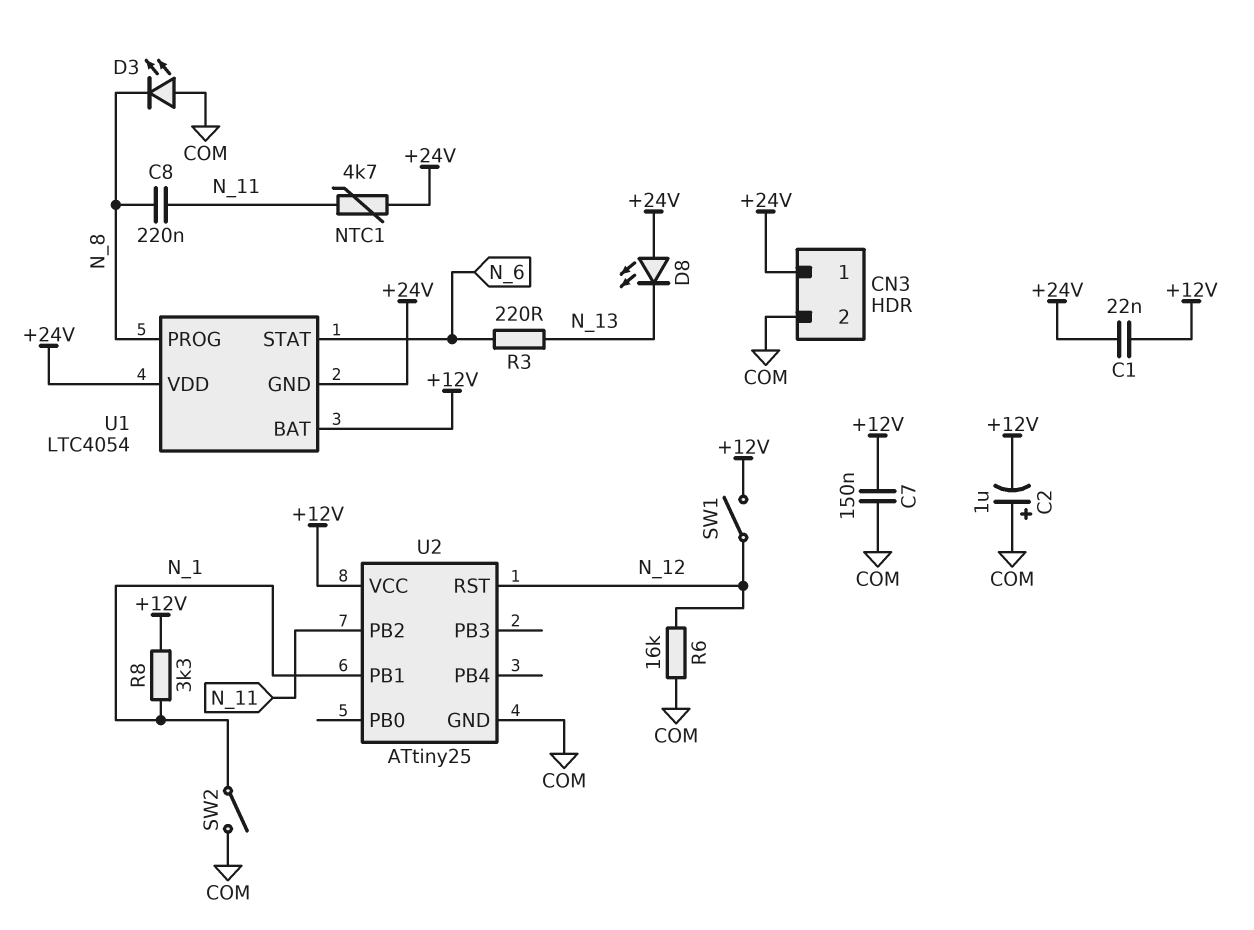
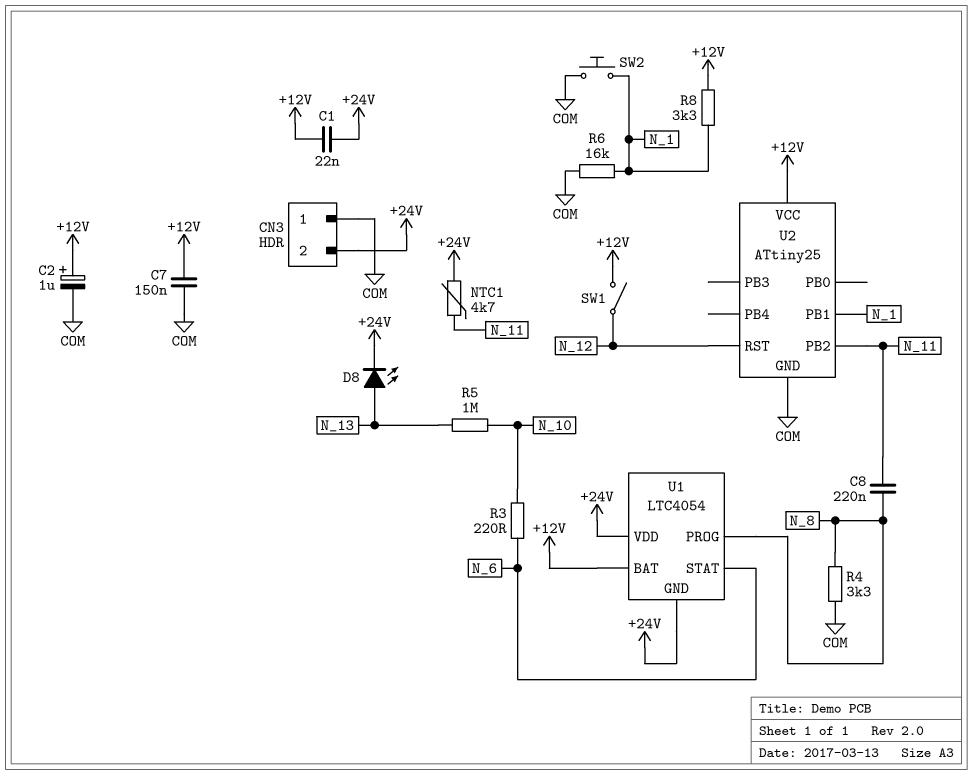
C2: 1uF (plus COM, minus +12V) -> 1uF (plus +12V, minus COM)
CN3 pin 1: +24V -> COM
CN3 pin 2: COM -> +24V
D3: LED (A COM, K N_8) -> none
D8: LED (A +24V, K N_13) -> LED (A N_13, K +24V)
R3: 220 (N_6, N_13) -> 220 (N_6, N_10)
R4: none -> 3.3k (COM, N_8)
R5: none -> 1M (N_10, N_13)
R6: 16k (COM, N_12) -> 16k (COM, N_1)
SW2: switch (COM, N_1) -> button (COM, N_1)

